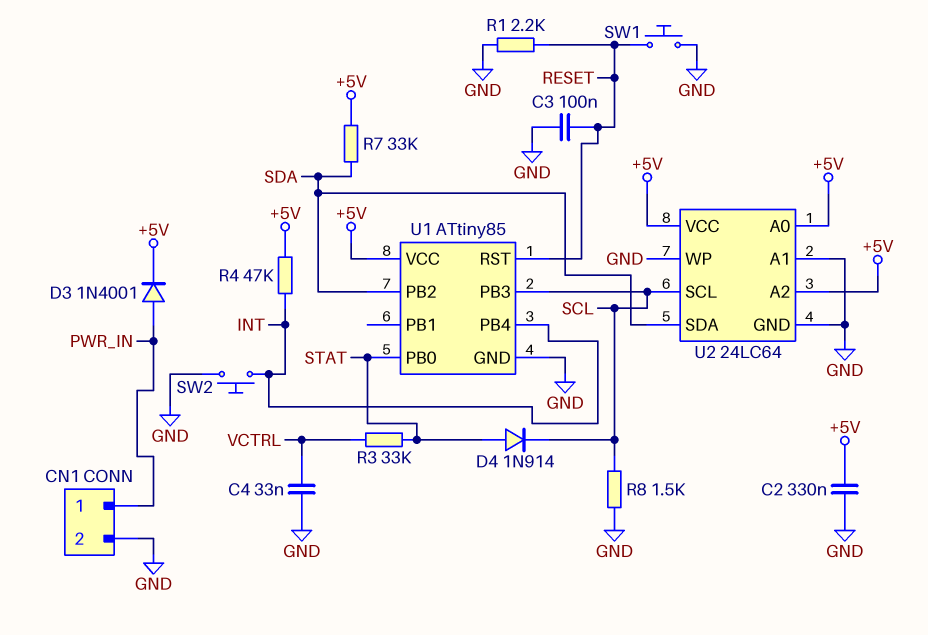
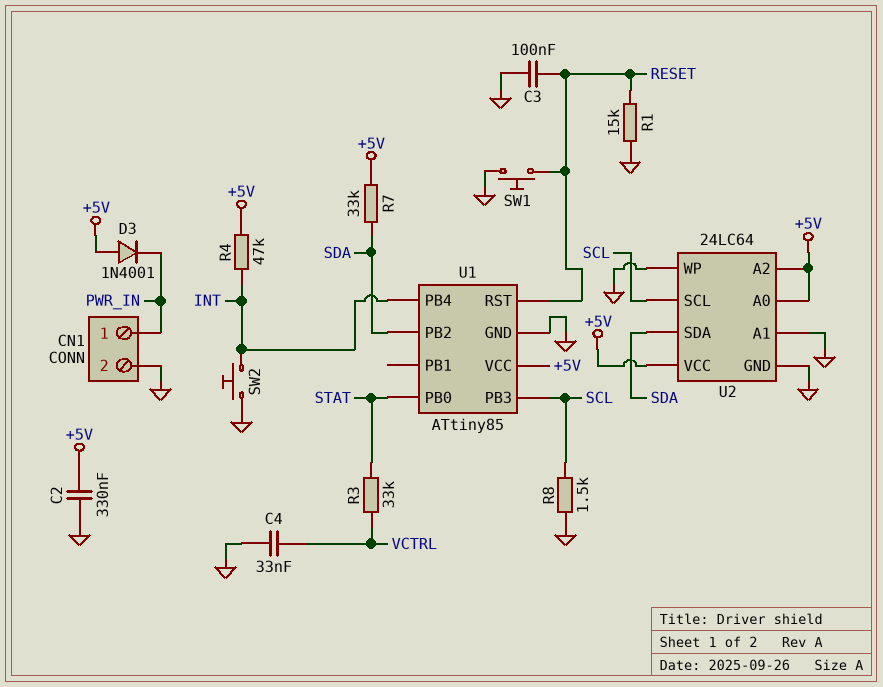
D3: diode 1N4001 (A PWR_IN, K +5V) -> diode 1N4001 (A +5V, K PWR_IN)
D4: diode 1N914 (A STAT, K SCL) -> none
R1: 2.2k (GND, RESET) -> 15k (GND, RESET)

